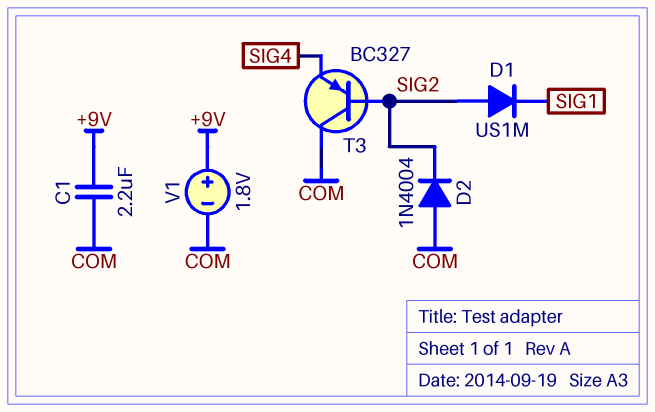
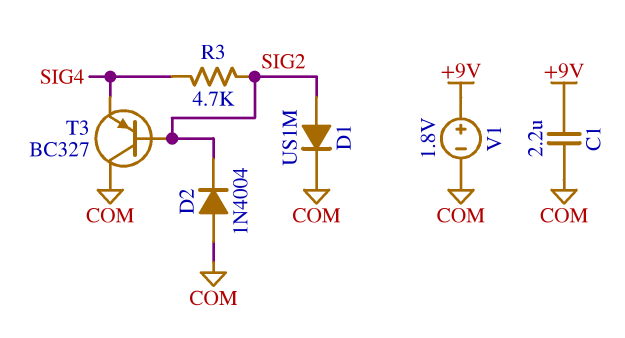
D1: diode US1M (A SIG2, K SIG1) -> diode US1M (A SIG2, K COM)
R3: none -> 4.7k (SIG2, SIG4)

